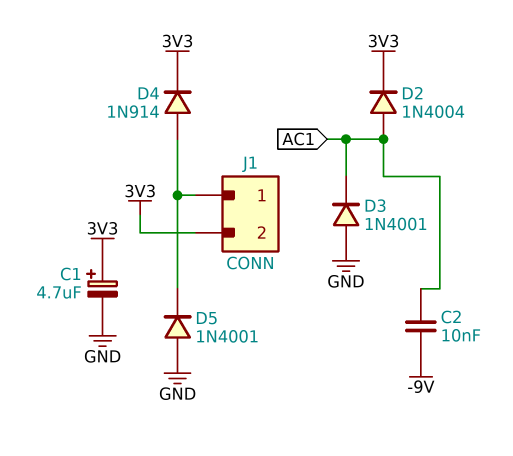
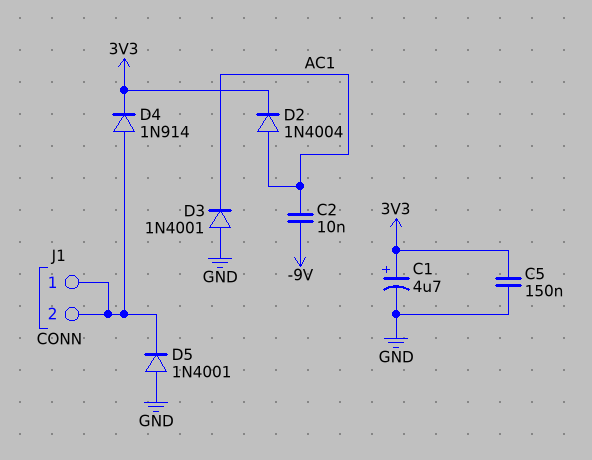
C5: none -> 150nF (3V3, GND)
J1 pin 2: 3V3 -> J1/1

